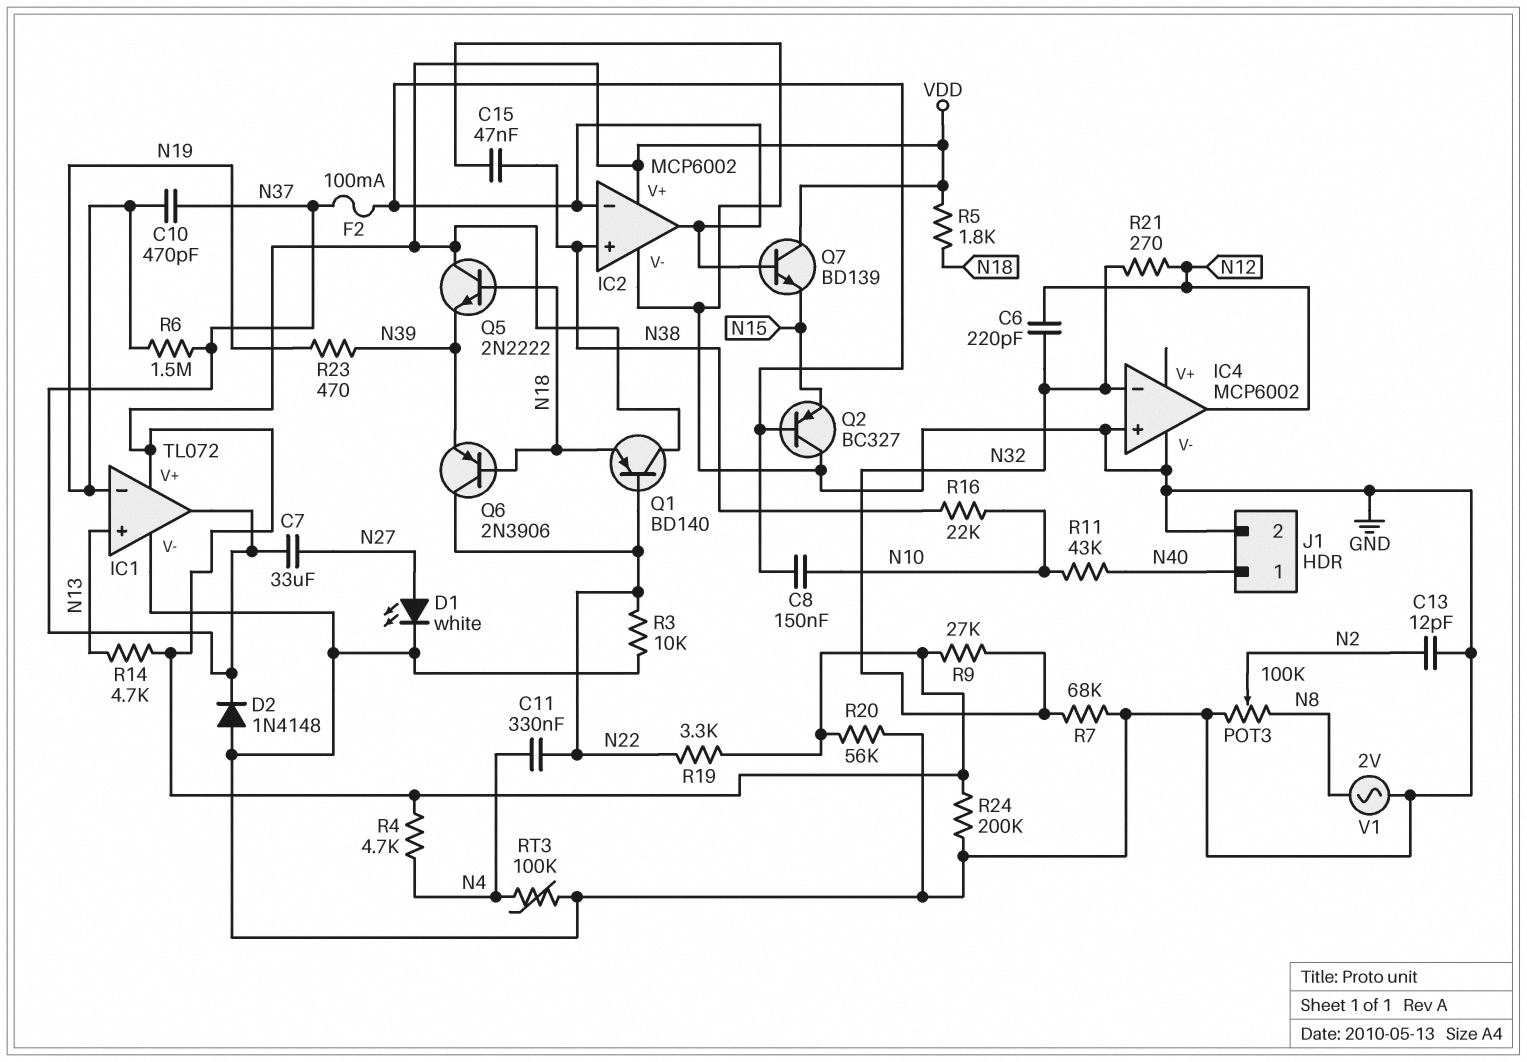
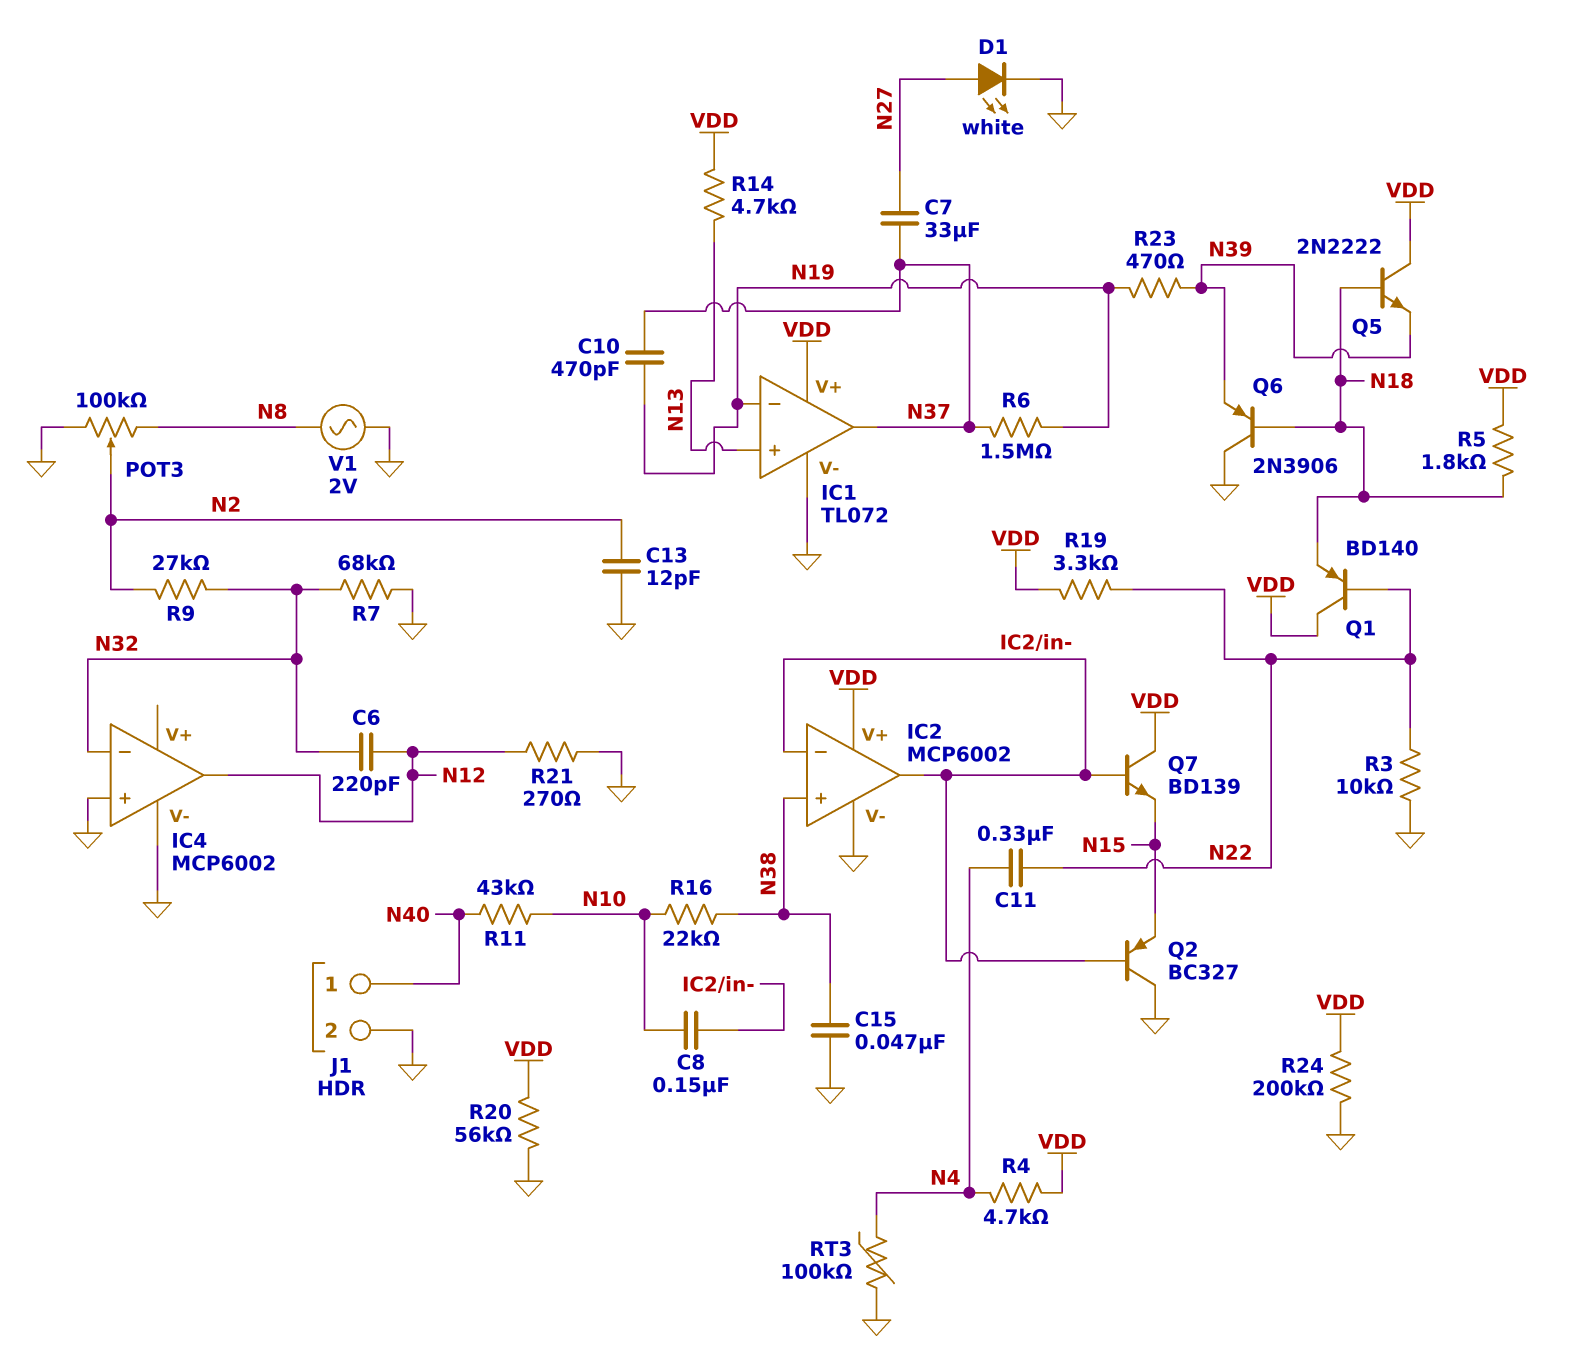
D2: diode 1N4148 (A GND, K N37) -> none
F2: 100mA (IC2/in-, N37) -> none
Q6: PNP 2N3906 (B N18, C N22, E N39) -> PNP 2N3906 (B N18, C GND, E N39)
R9: 27k (N32, VDD) -> 27k (N2, N32)
R21: 270 (N12, N32) -> 270 (GND, N12)

